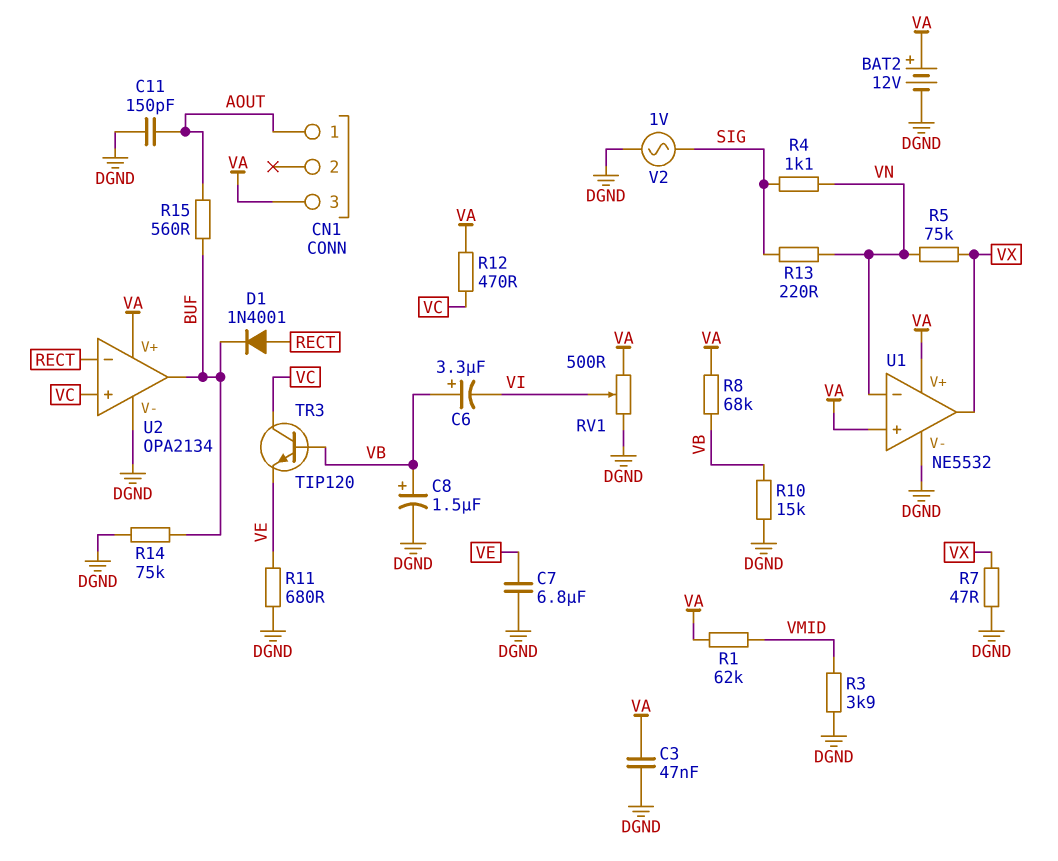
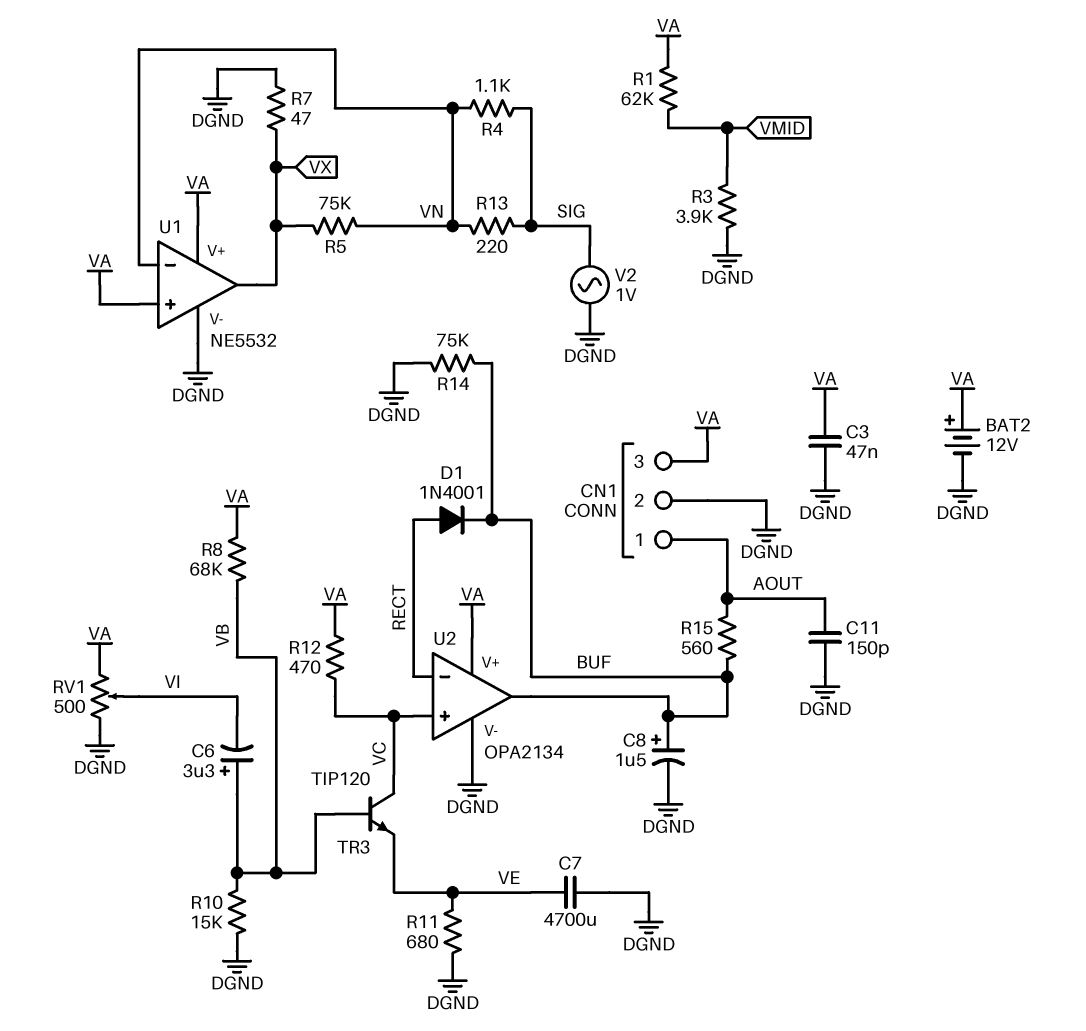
C7: 6.8uF (DGND, VE) -> 4700uF (DGND, VE)
C8: 1.5uF (plus VB, minus DGND) -> 1.5uF (plus BUF, minus DGND)
CN1 pin 2: none -> DGND

